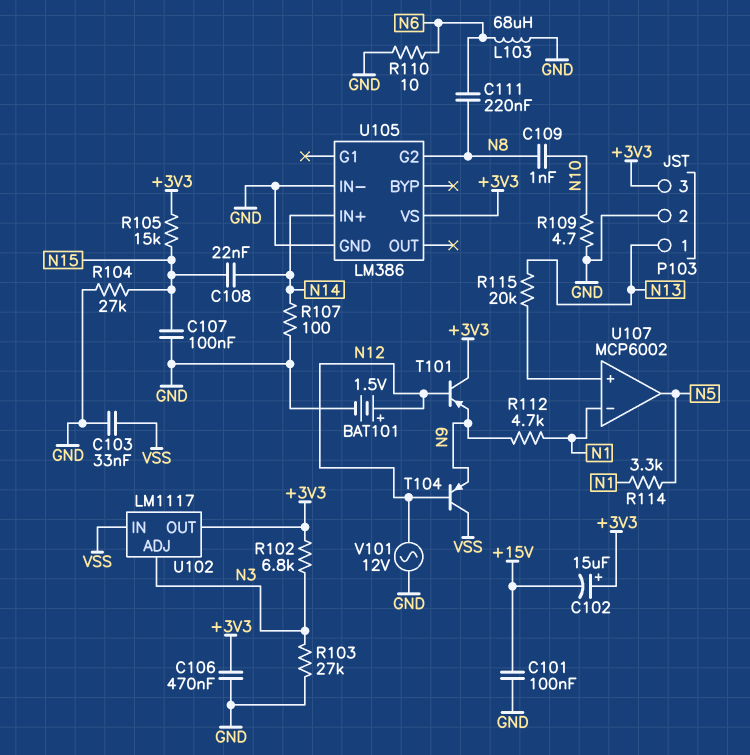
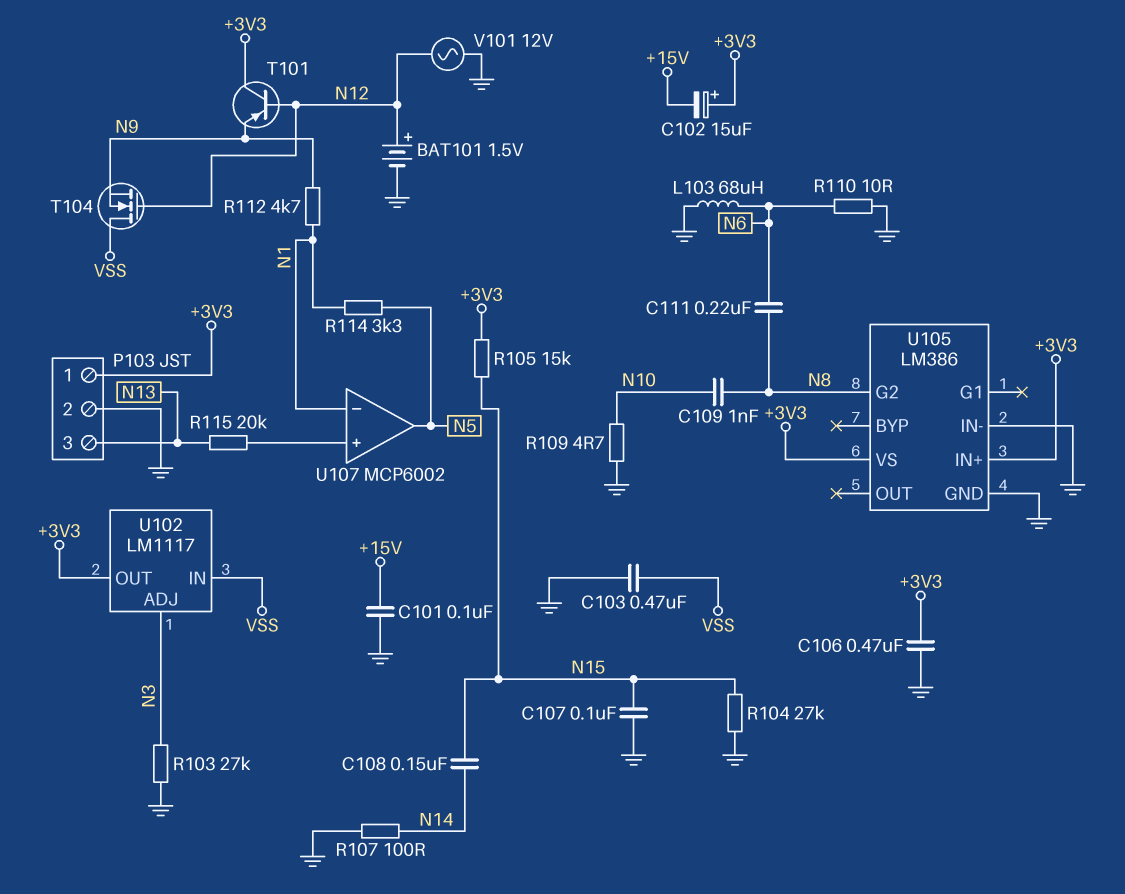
C103: 33nF (GND, VSS) -> 470nF (GND, VSS)
C108: 22nF (N14, N15) -> 150nF (N14, N15)
P103 pin 1: N13 -> +3V3
P103 pin 3: +3V3 -> N13
R102: 6.8k (+3V3, N3) -> none
T104: PNP (B N12, C VSS, E N9) -> NMOS (G N12, D VSS, S N9)
U105 pin IN+: N14 -> +3V3

